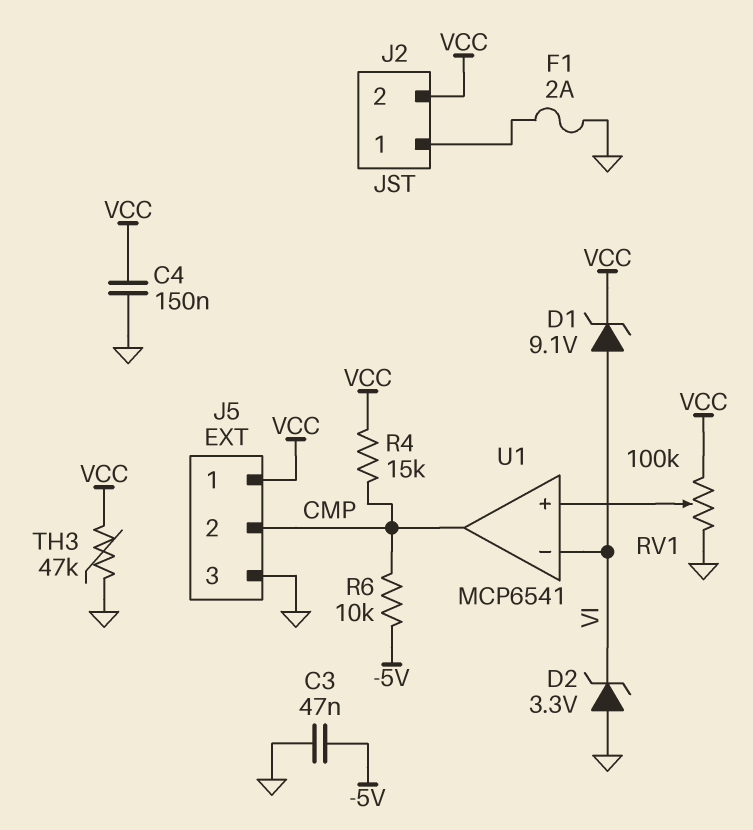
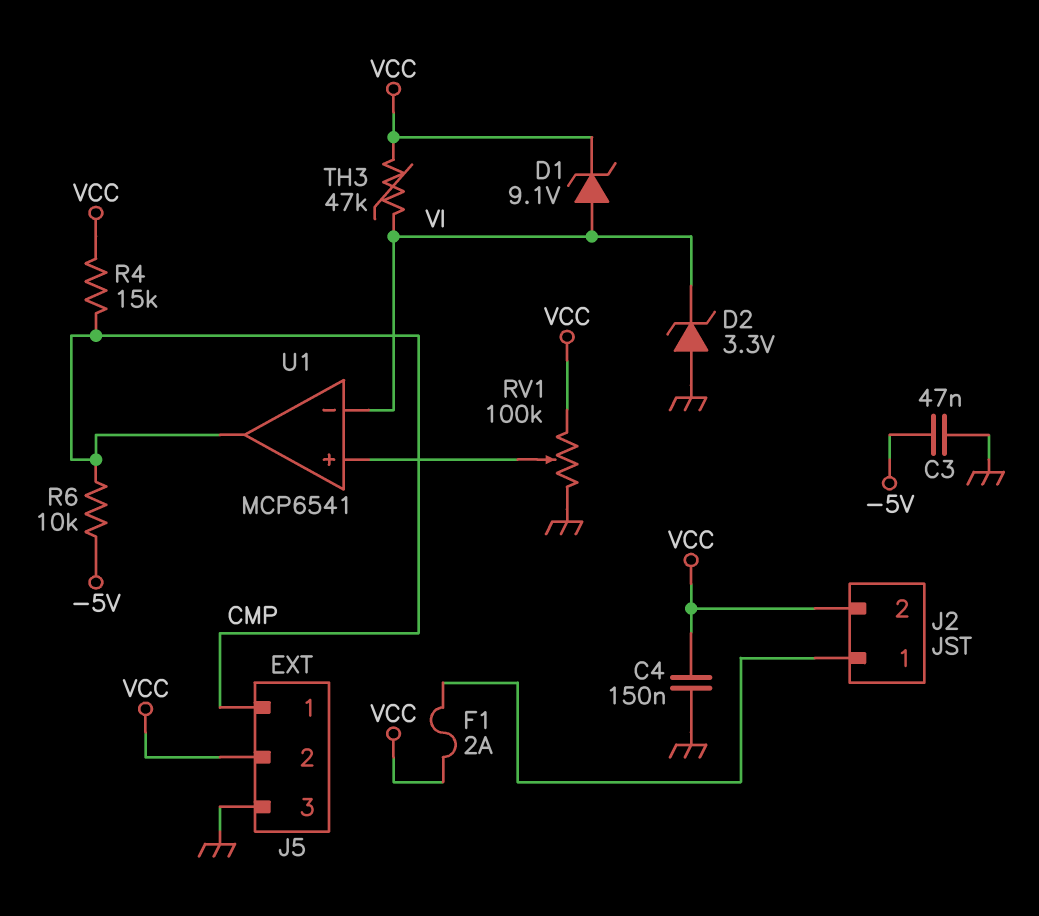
F1: 2A (GND, J2/1) -> 2A (J2/1, VCC)
J5 pin 1: VCC -> CMP
J5 pin 2: CMP -> VCC
TH3: 47k (GND, VCC) -> 47k (VCC, VI)

